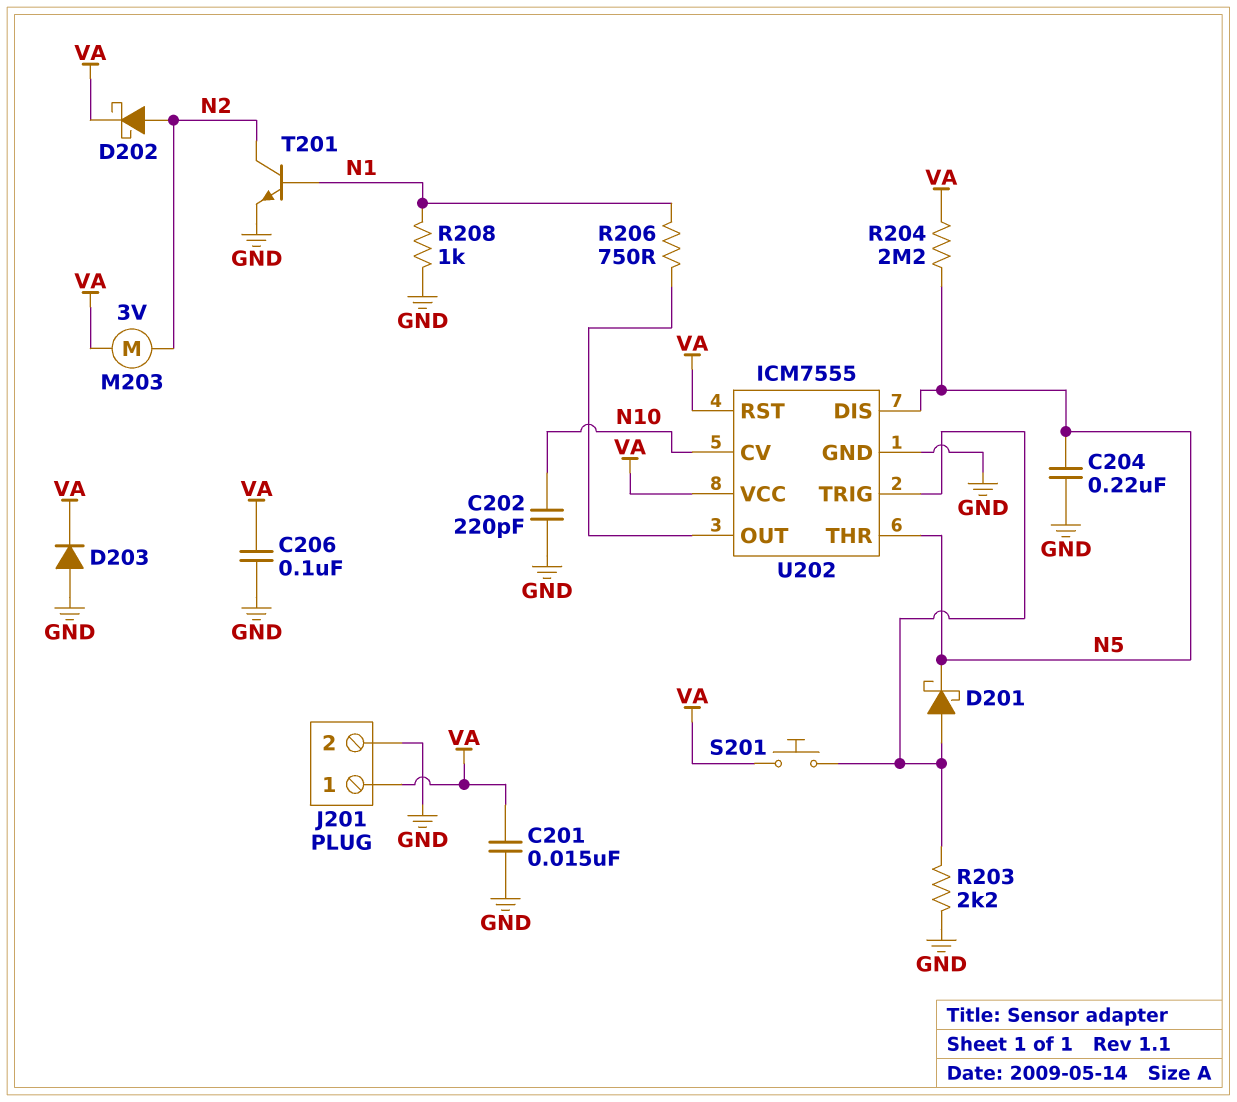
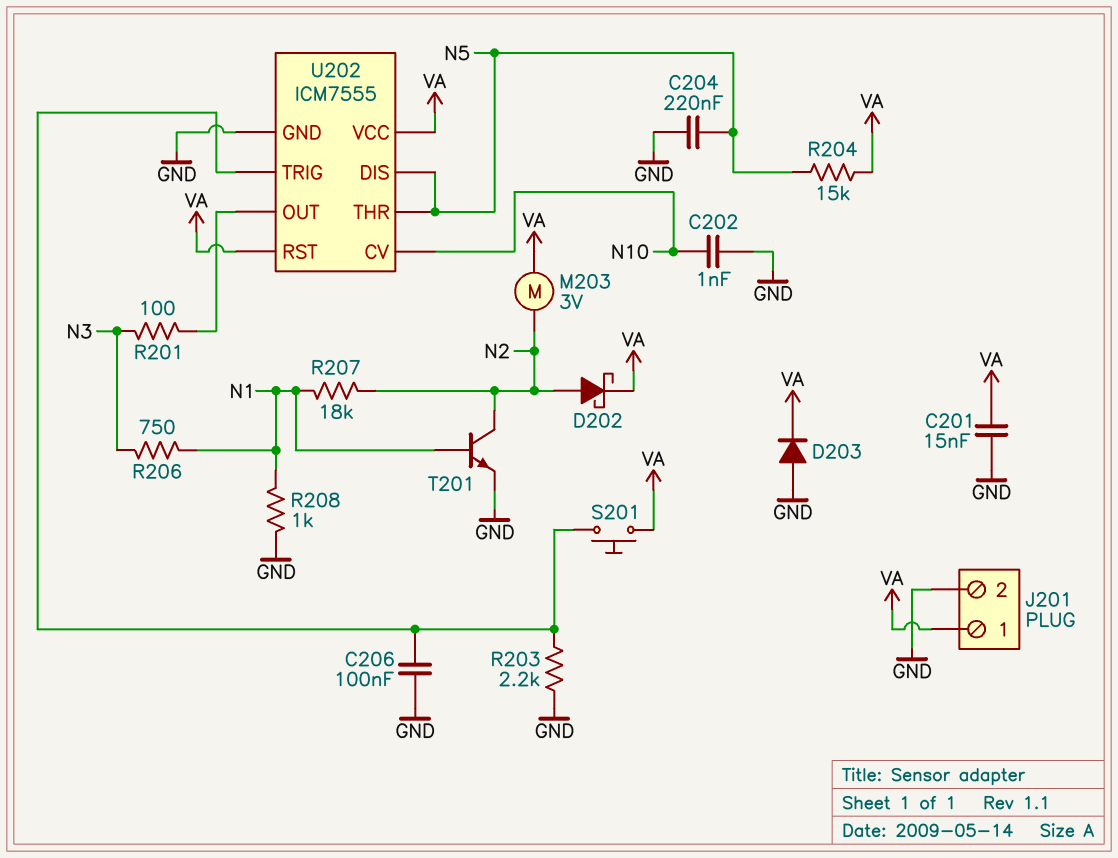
C202: 220pF (GND, N10) -> 1nF (GND, N10)
C206: 100nF (GND, VA) -> 100nF (GND, U202/TRIG)
D201: schottky (A U202/TRIG, K N5) -> none
R201: none -> 100 (N3, U202/OUT)
R204: 2.2M (N5, VA) -> 15k (N5, VA)
R206: 750 (N1, U202/OUT) -> 750 (N1, N3)
R207: none -> 18k (N1, N2)

